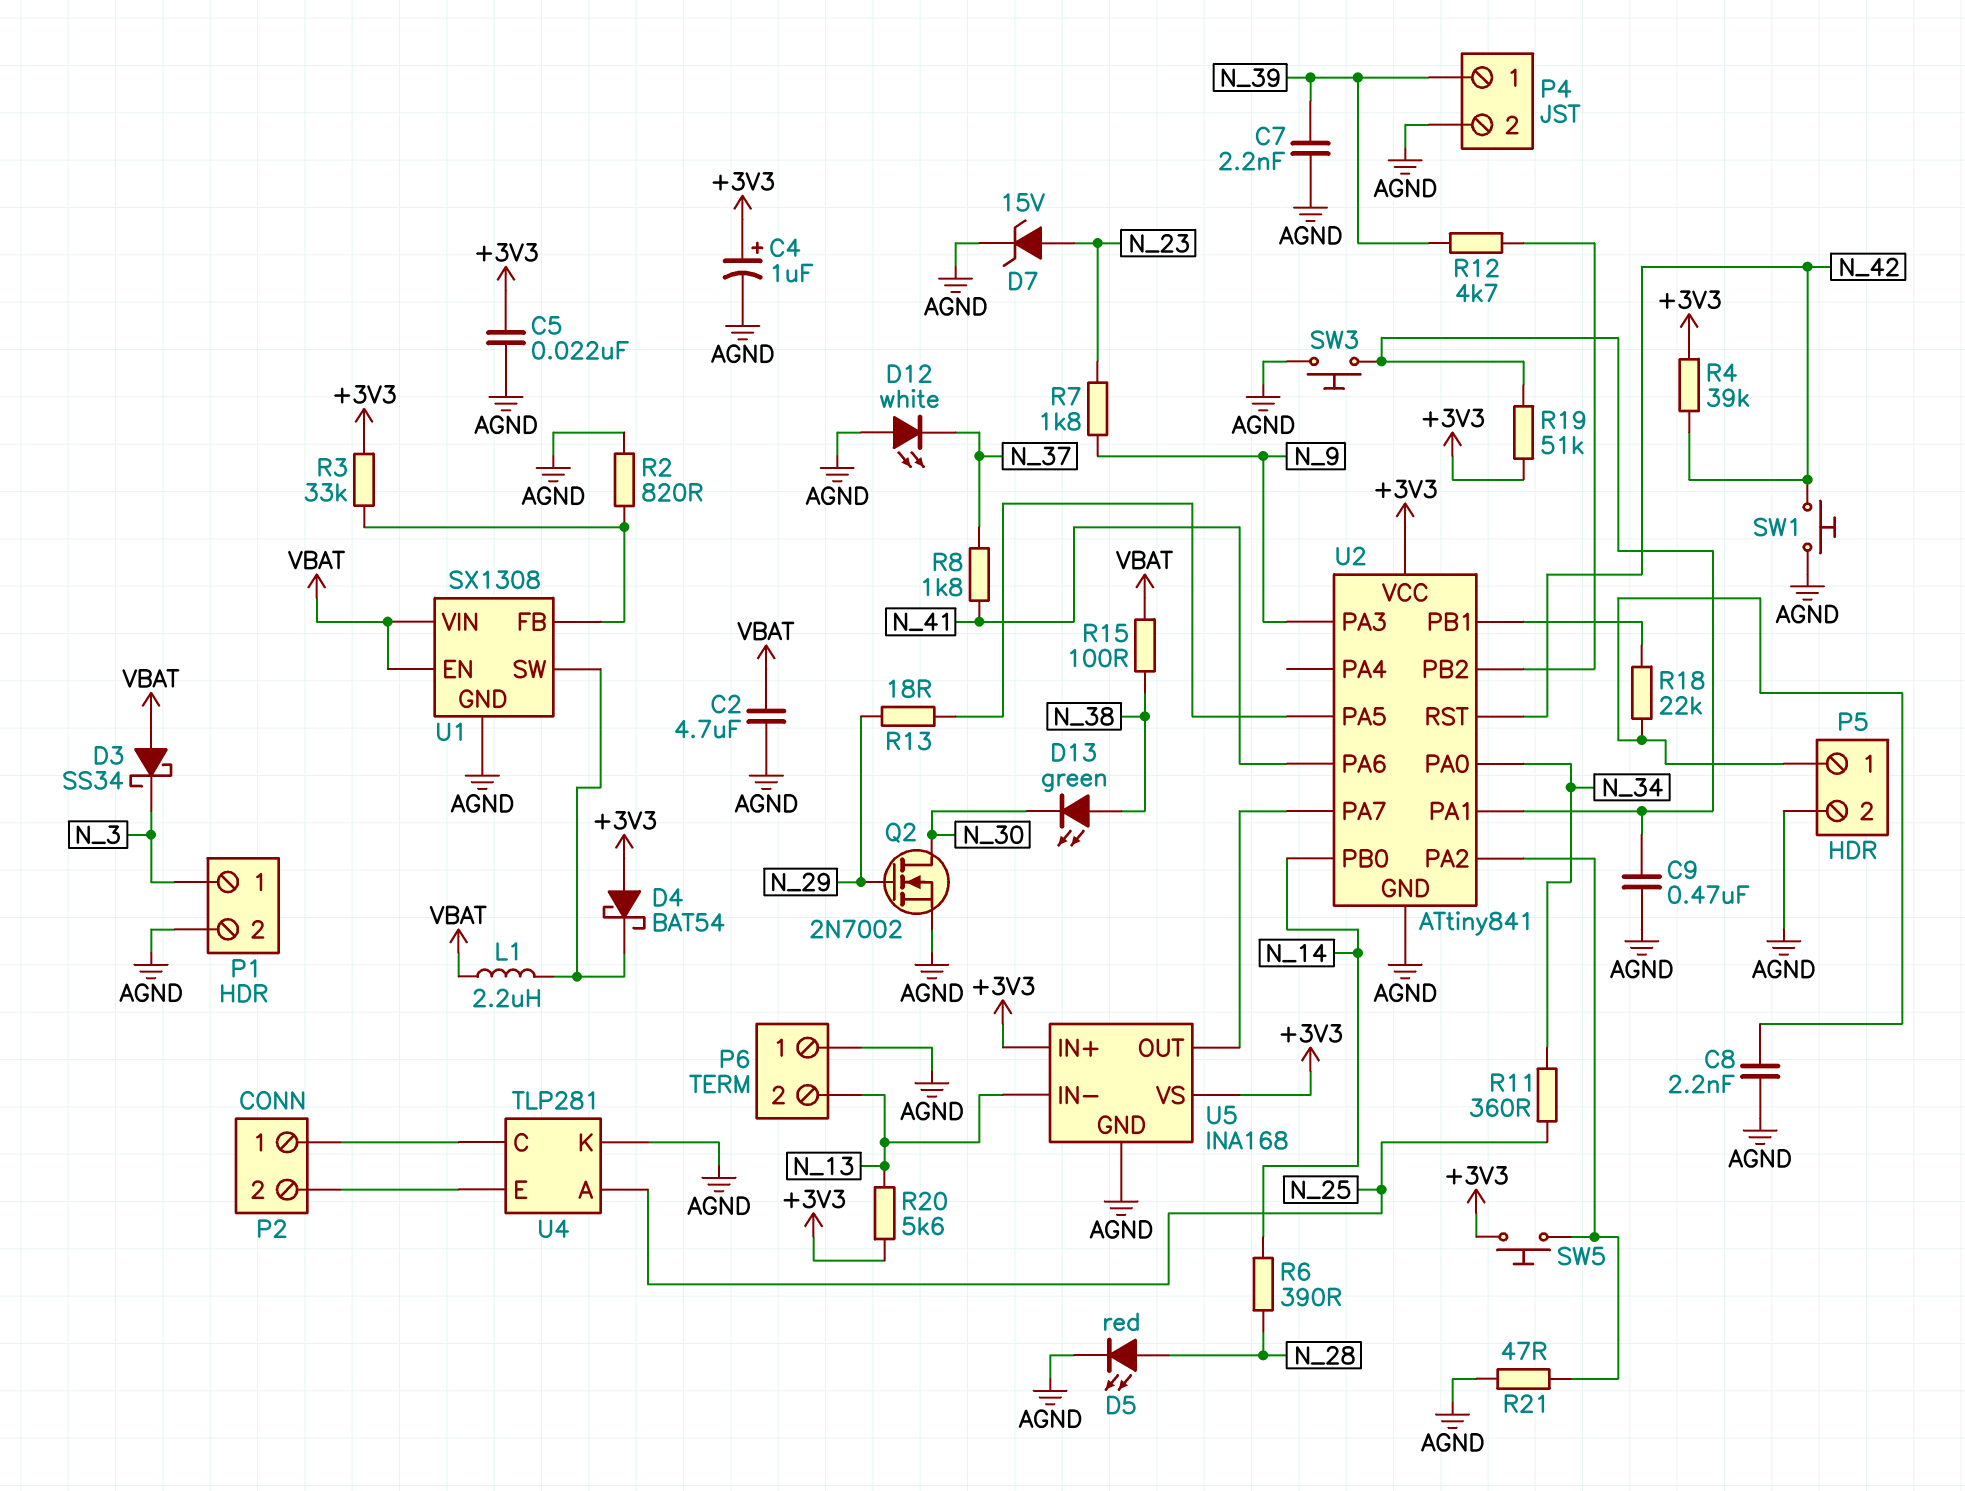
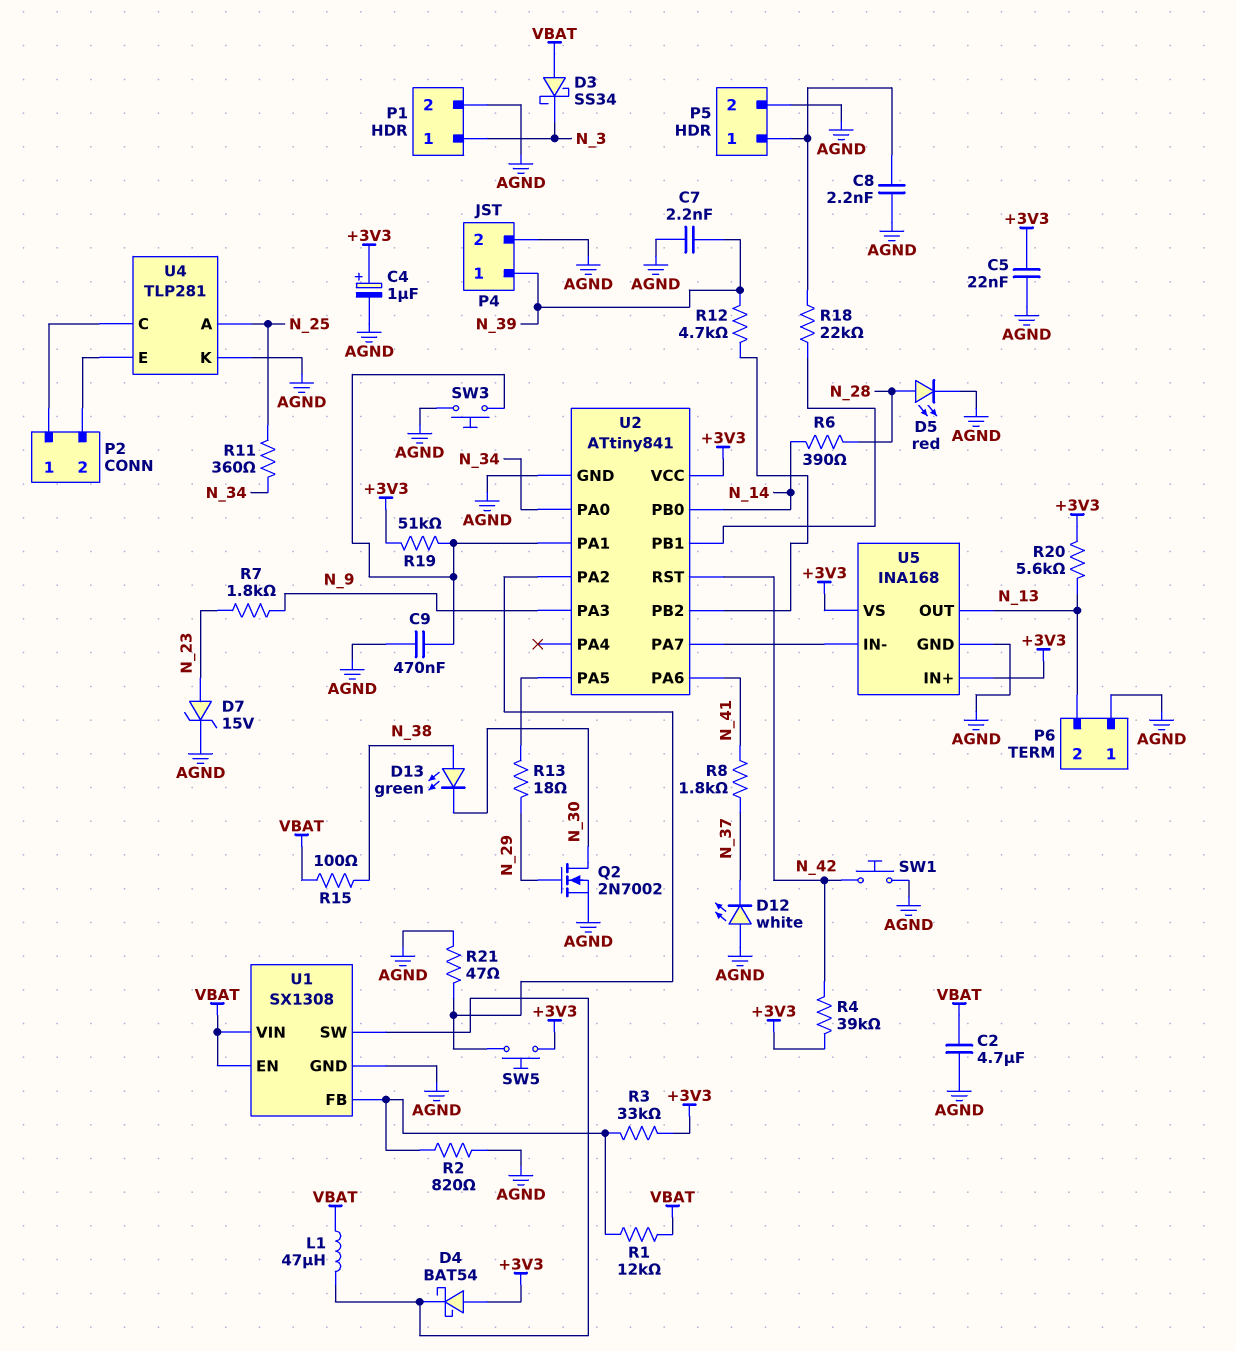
L1: 2.2uH (U1/SW, VBAT) -> 47uH (U1/SW, VBAT)
R1: none -> 12k (U1/FB, VBAT)
U5 pin IN-: N_13 -> U2/PA7
U5 pin OUT: U2/PA7 -> N_13

